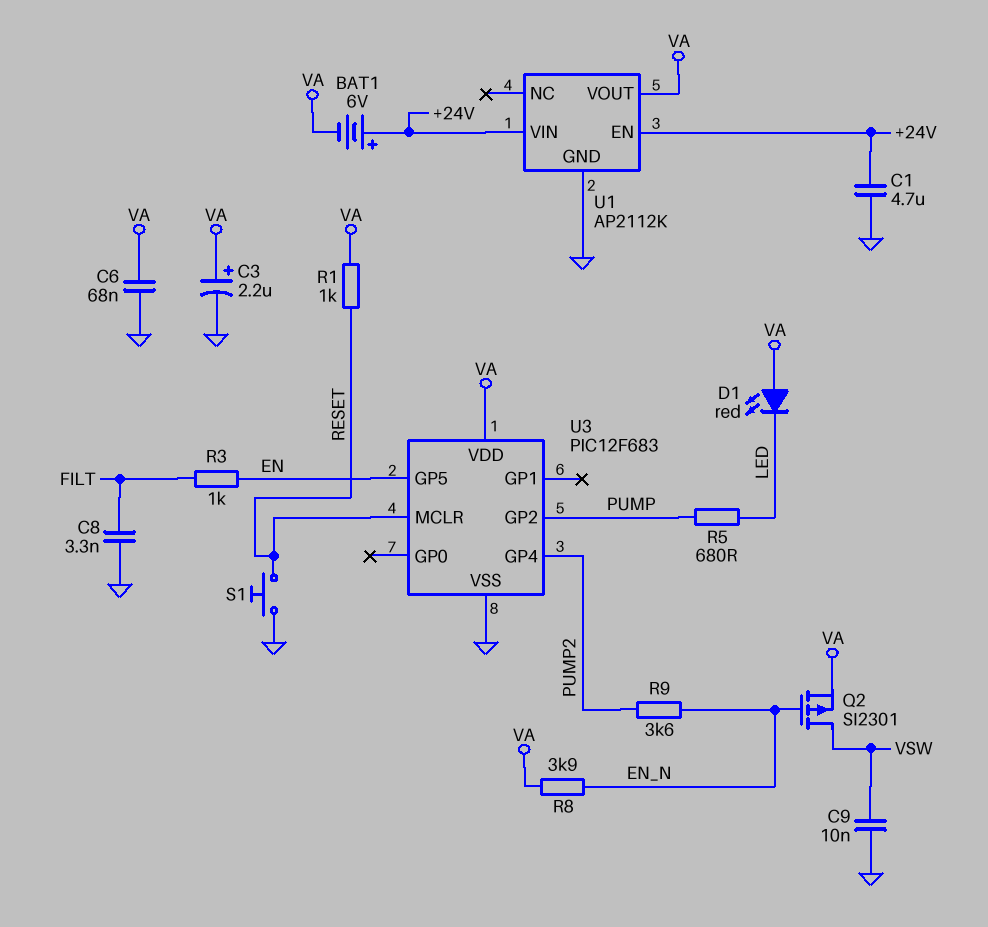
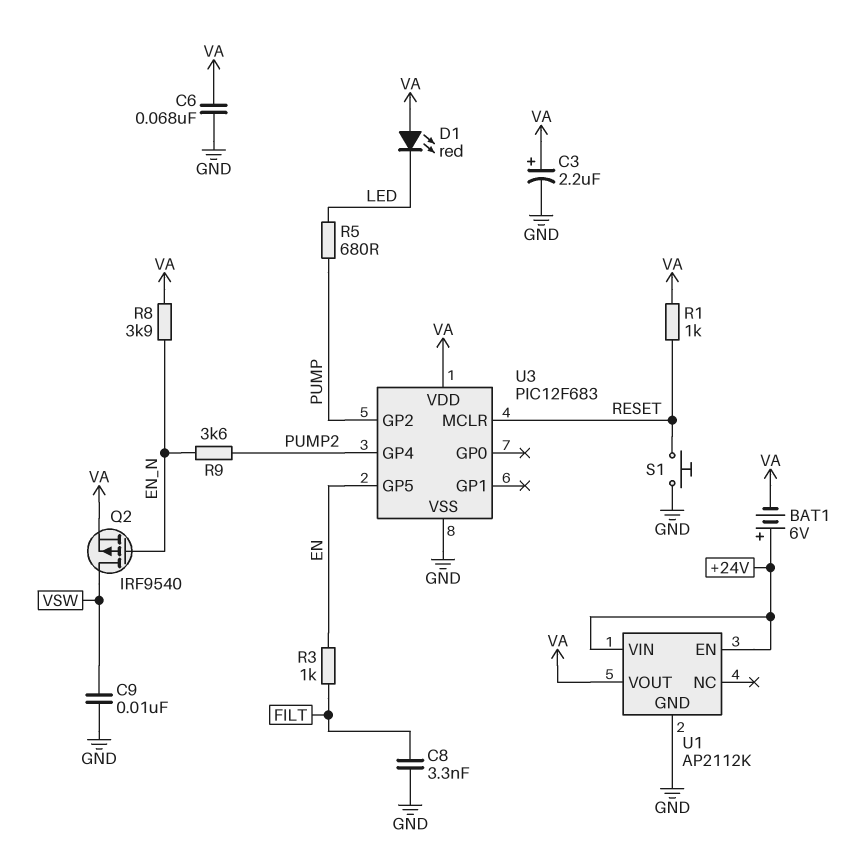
C1: 4.7uF (+24V, GND) -> none
Q2: PMOS SI2301 (G EN_N, D VSW, S VA) -> PMOS IRF9540 (G EN_N, D VSW, S VA)

